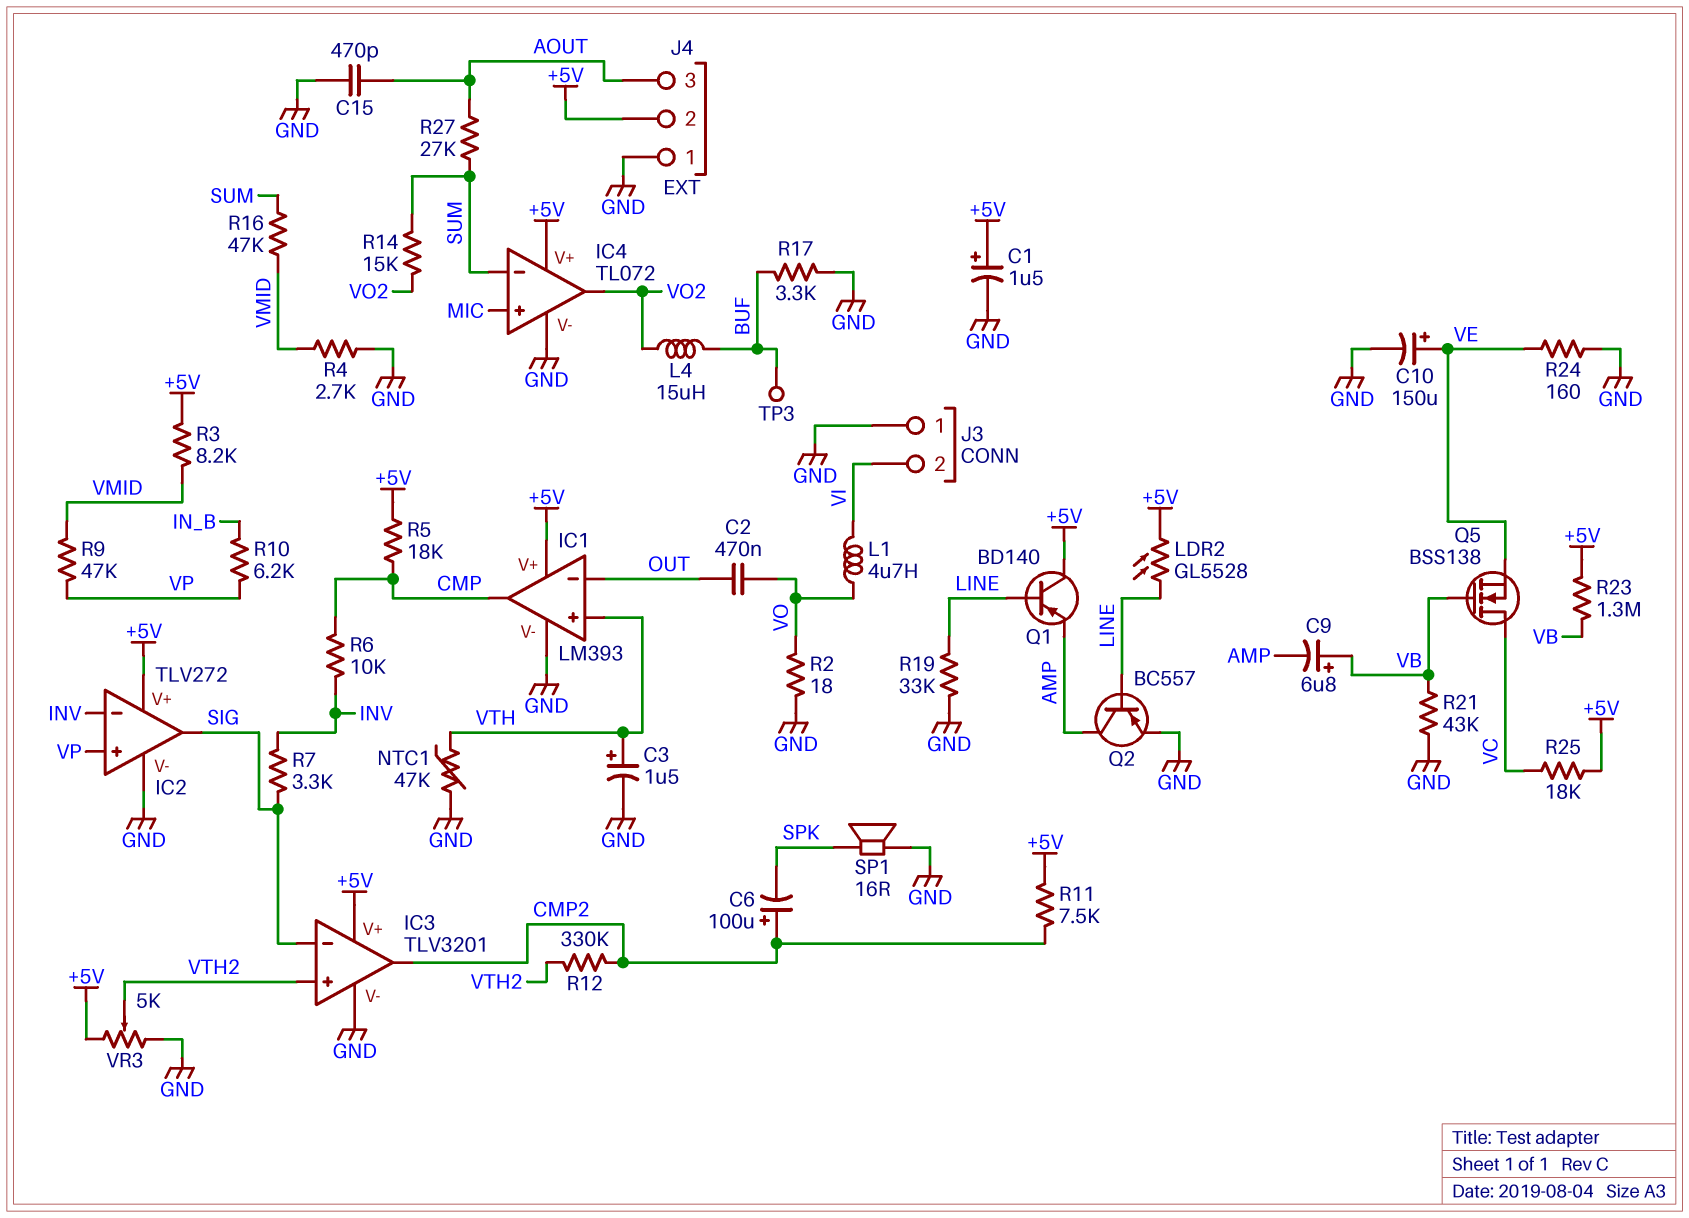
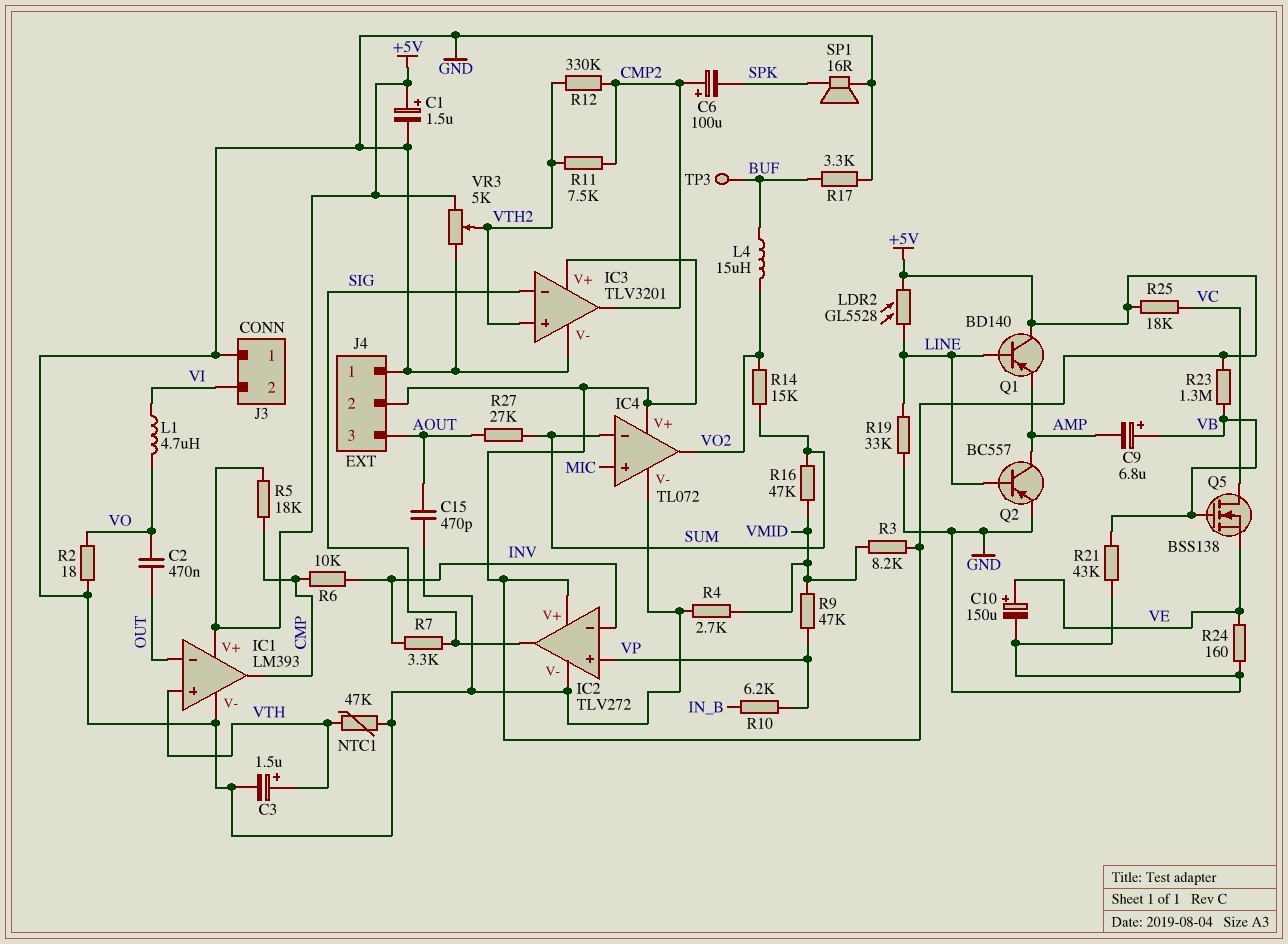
R11: 7.5k (+5V, CMP2) -> 7.5k (CMP2, VTH2)

